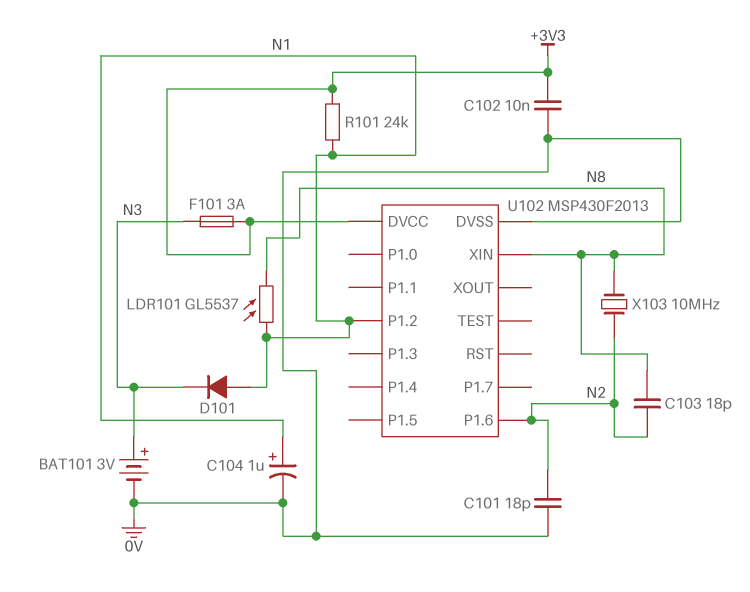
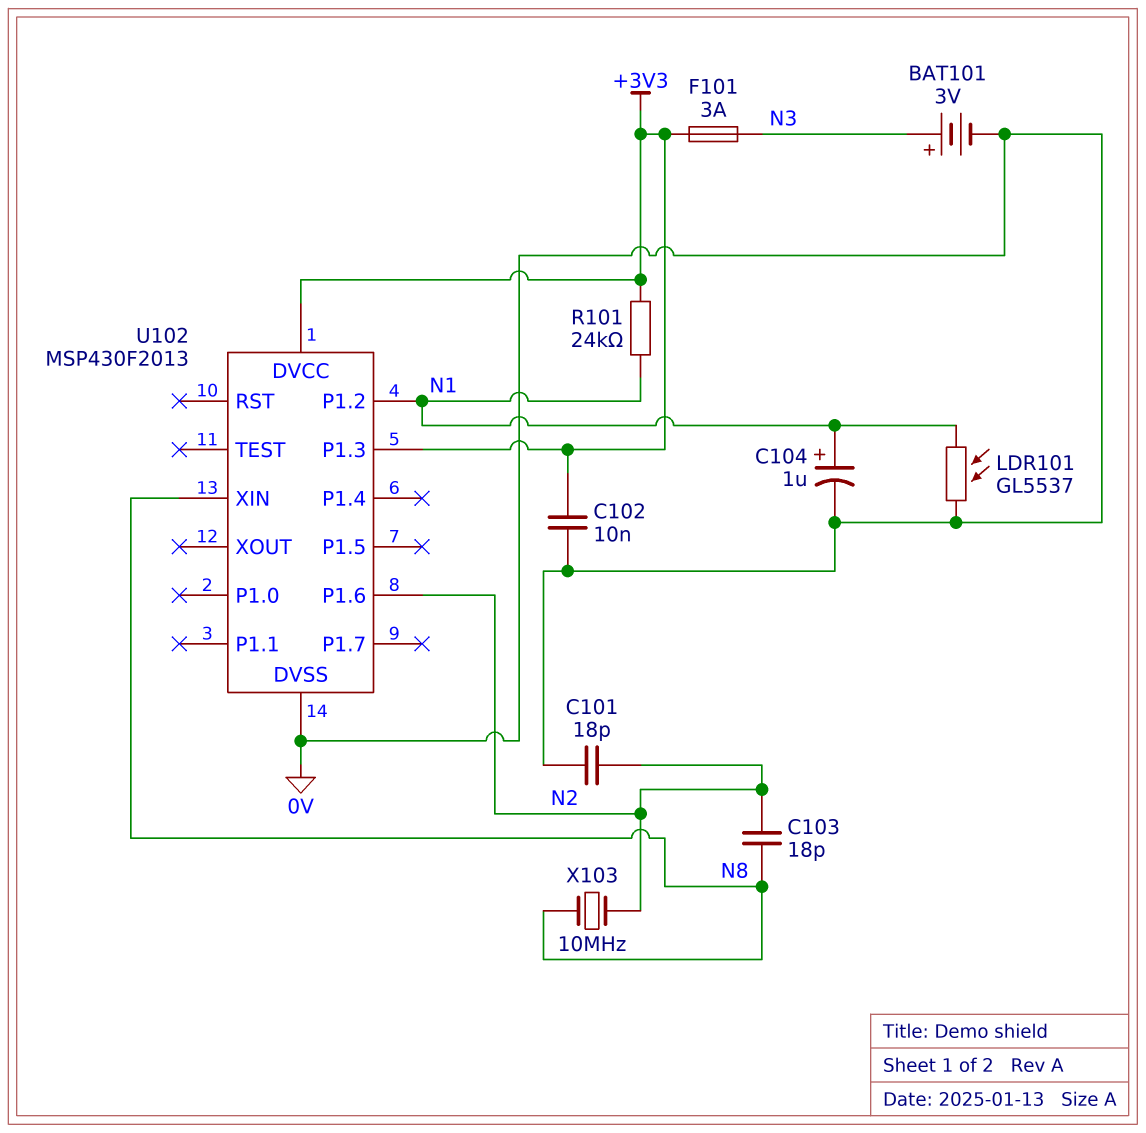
D101: diode (A N1, K N3) -> none
LDR101: GL5537 (N1, N8) -> GL5537 (0V, N1)
U102 pin P1.3: none -> +3V3

